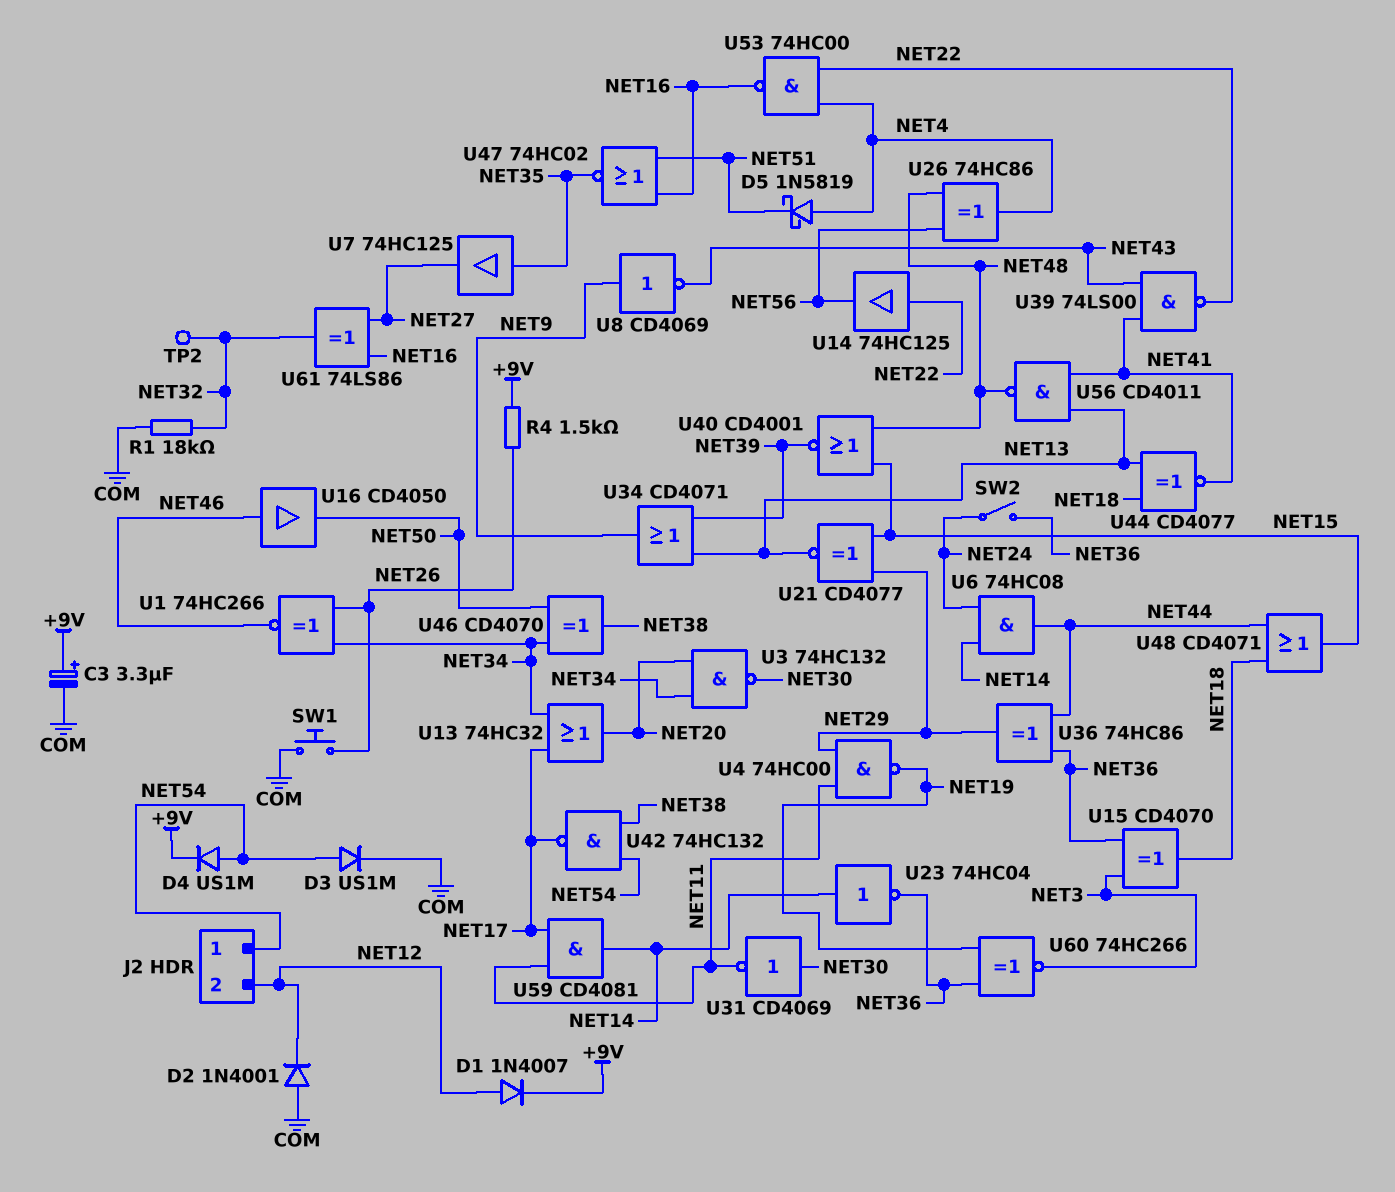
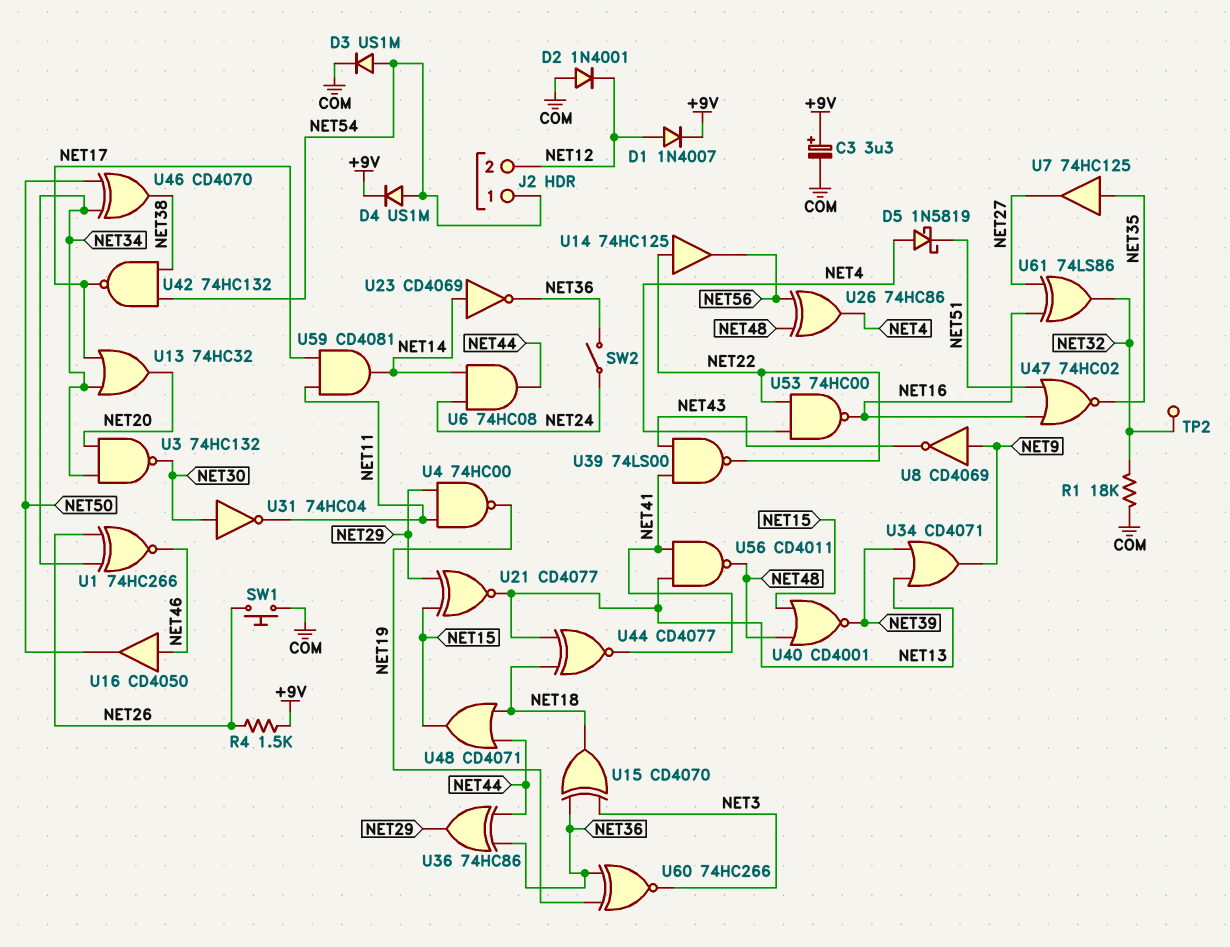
U23: NOT 74HC04 (in NET14, out NET36) -> NOT CD4069 (in NET14, out NET36)
U31: NOT CD4069 (in NET30, out NET11) -> NOT 74HC04 (in NET30, out NET11)

